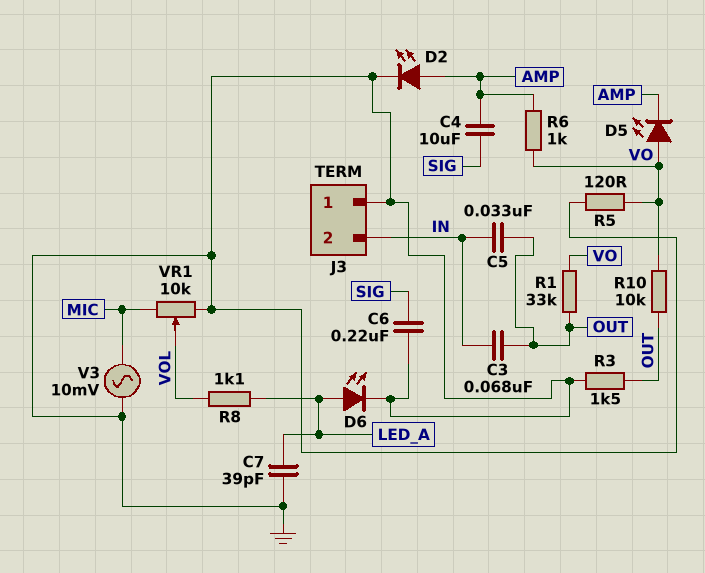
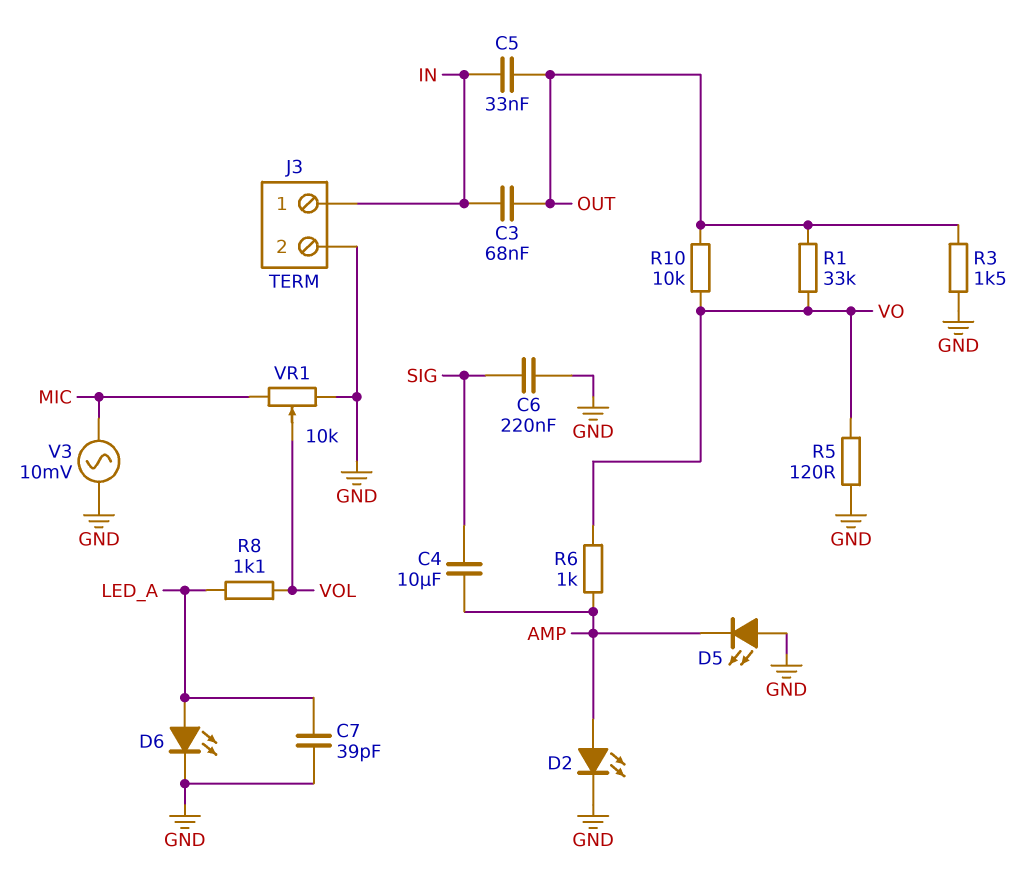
D5: LED (A VO, K AMP) -> LED (A GND, K AMP)
J3 pin 1: GND -> IN
J3 pin 2: IN -> GND

